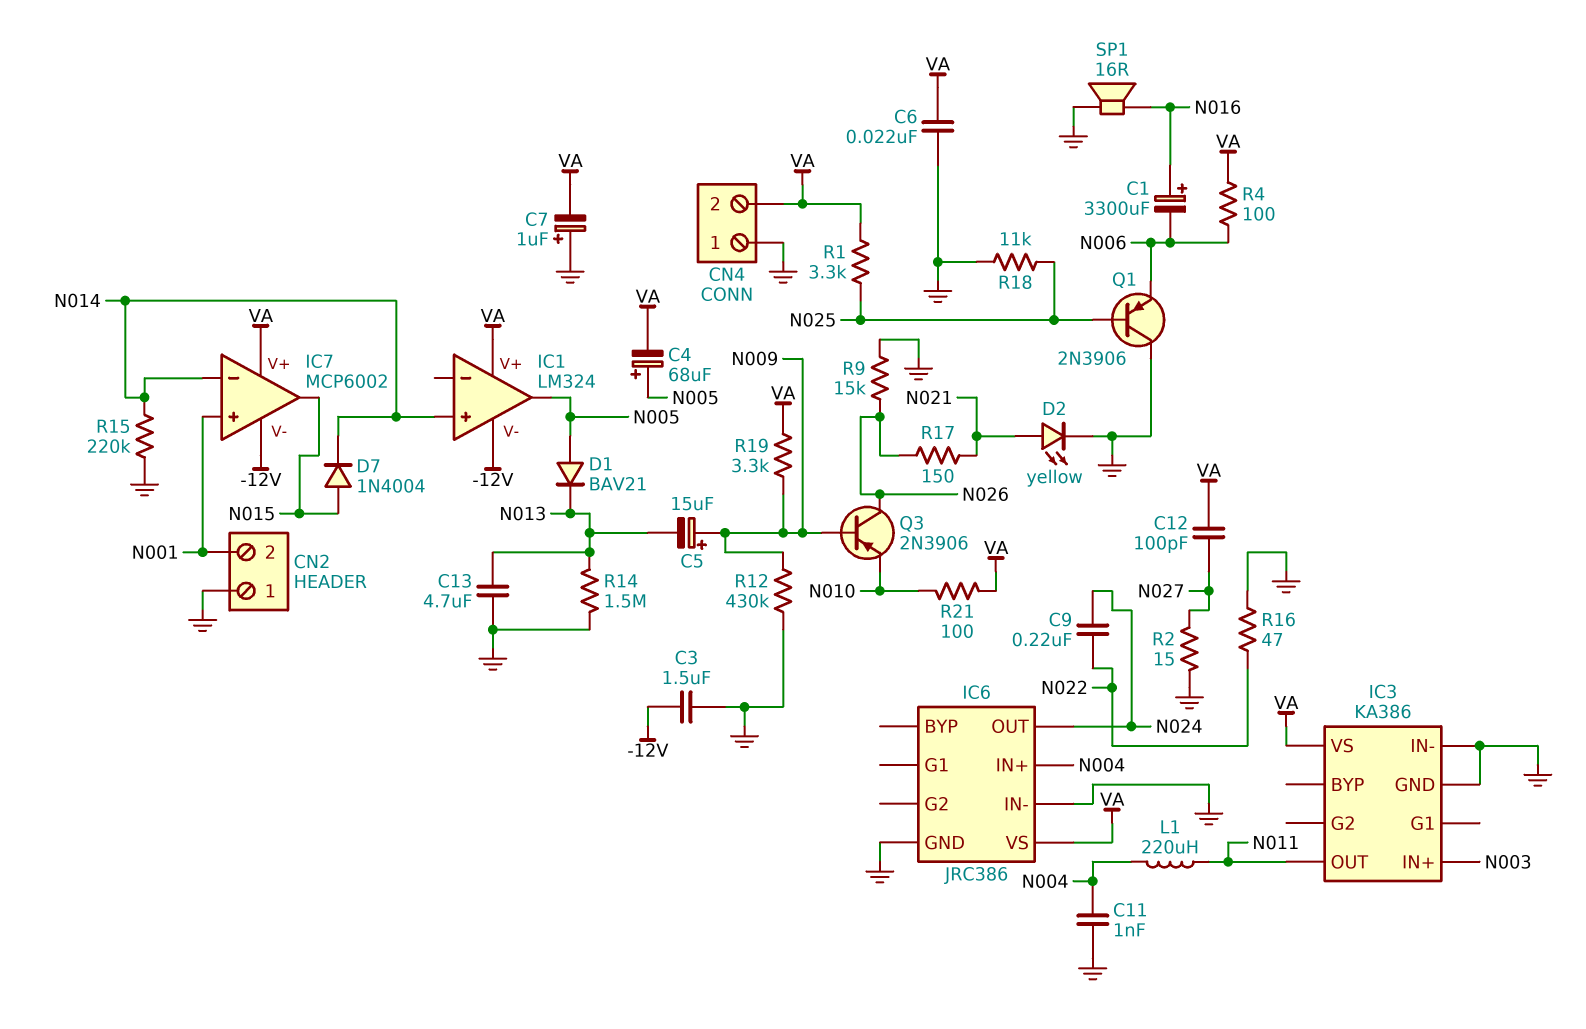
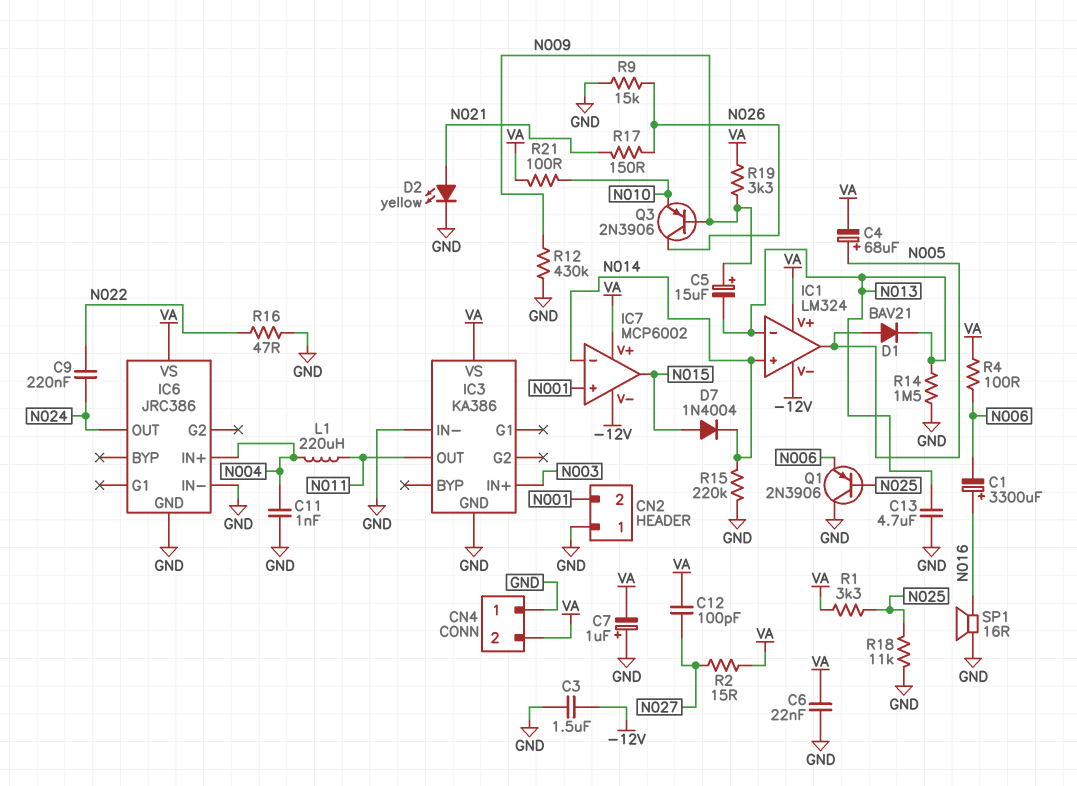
IC1 pin in-: none -> N013
R2: 15 (GND, N027) -> 15 (N027, VA)

